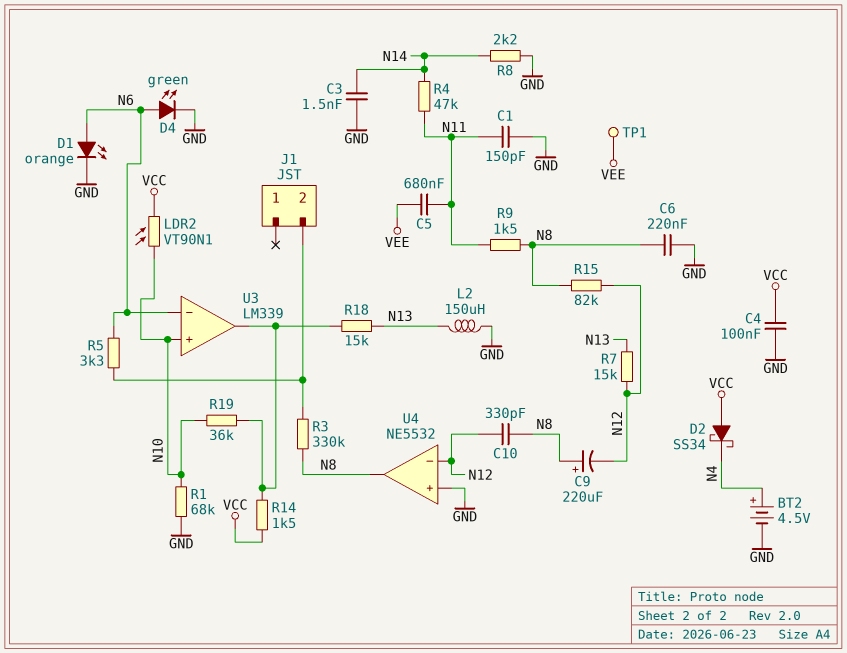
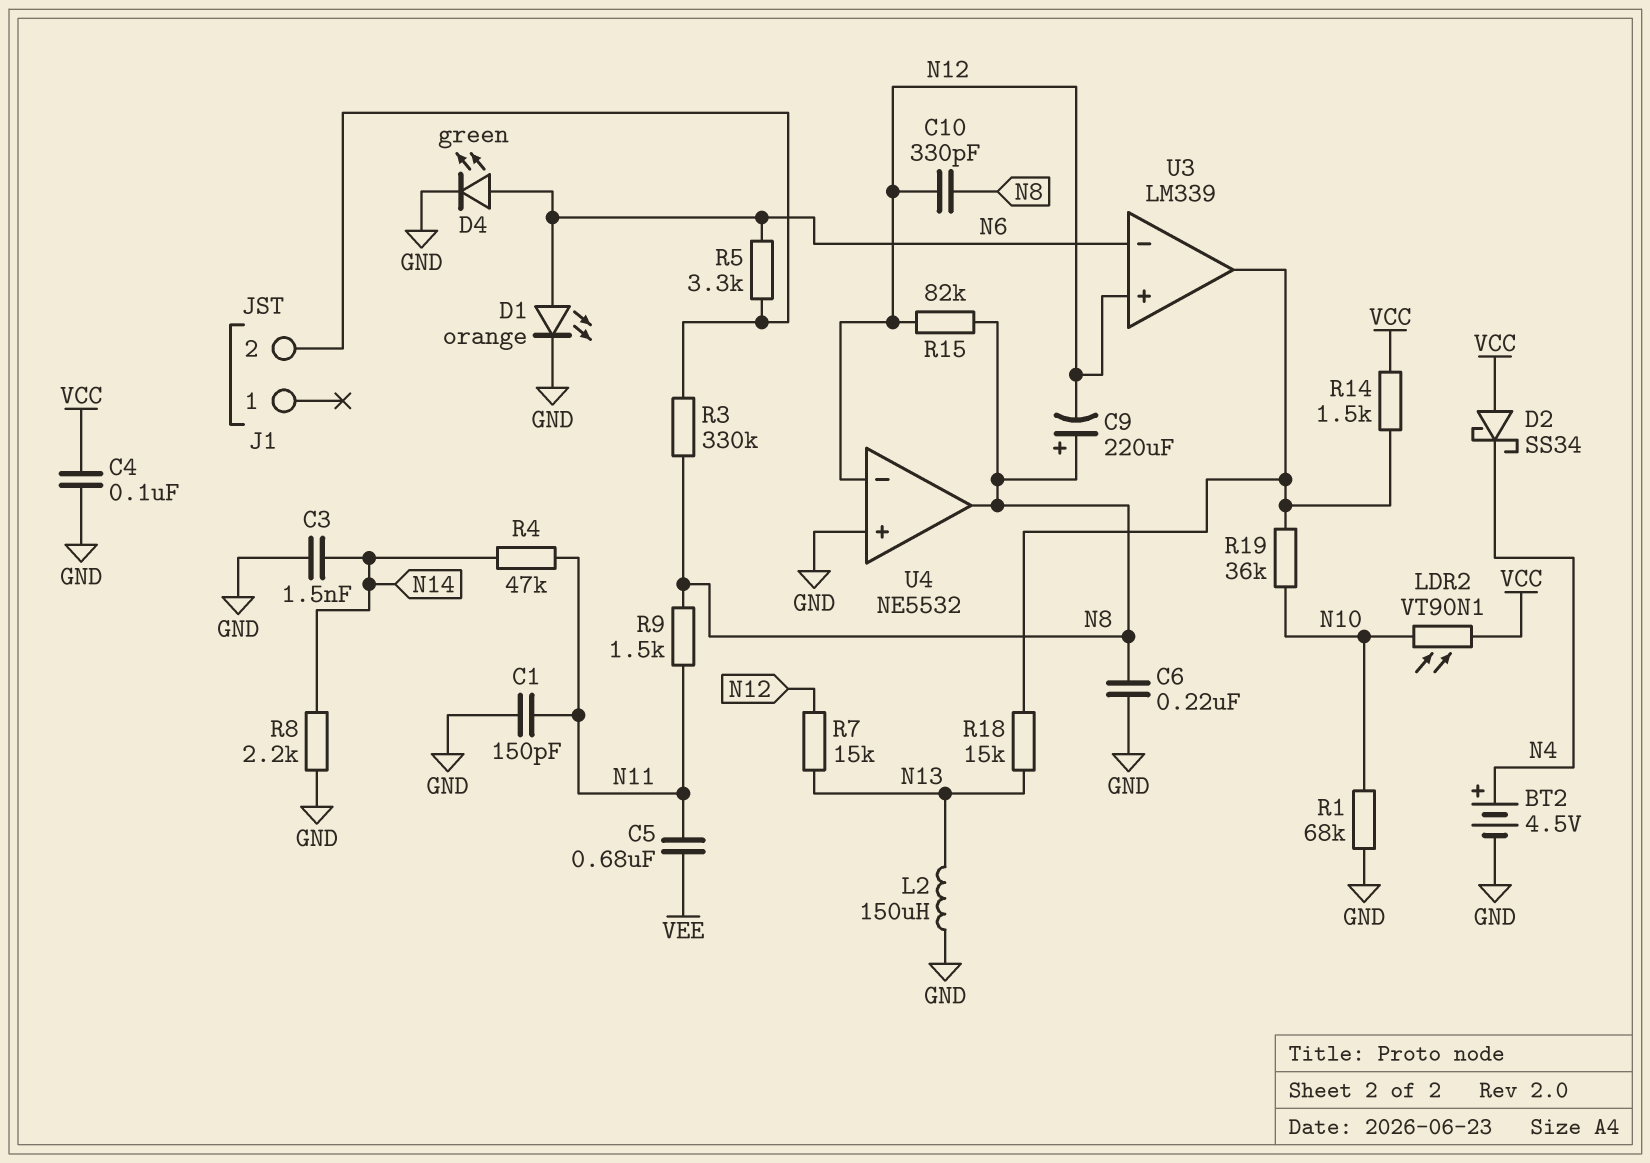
TP1: test point (VEE) -> none
U3 pin in+: N10 -> N12

